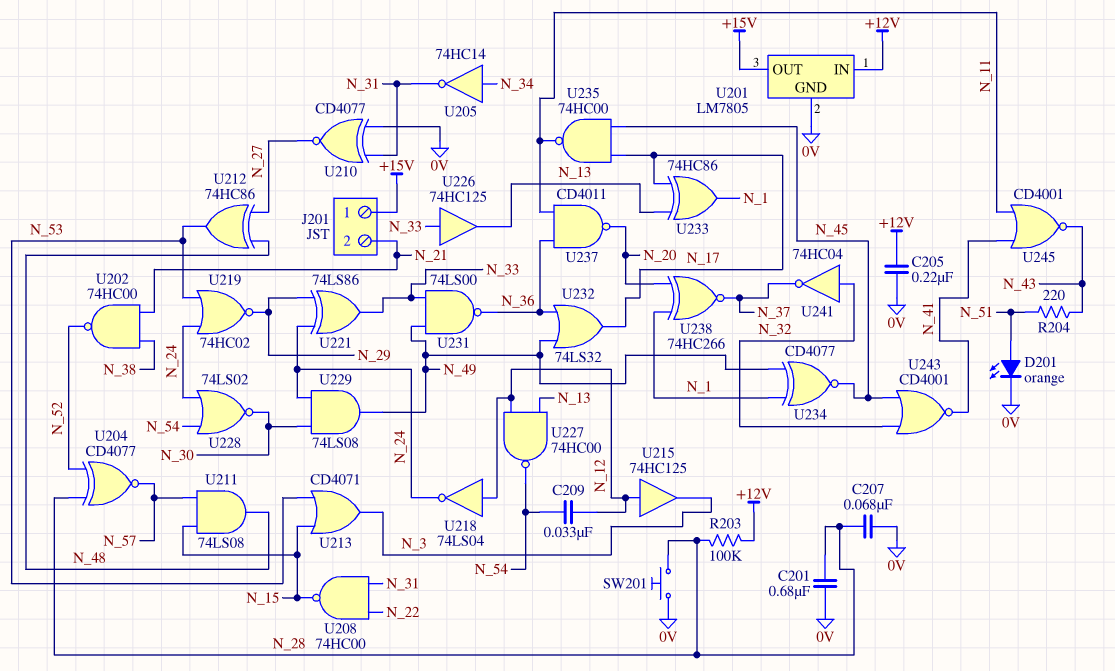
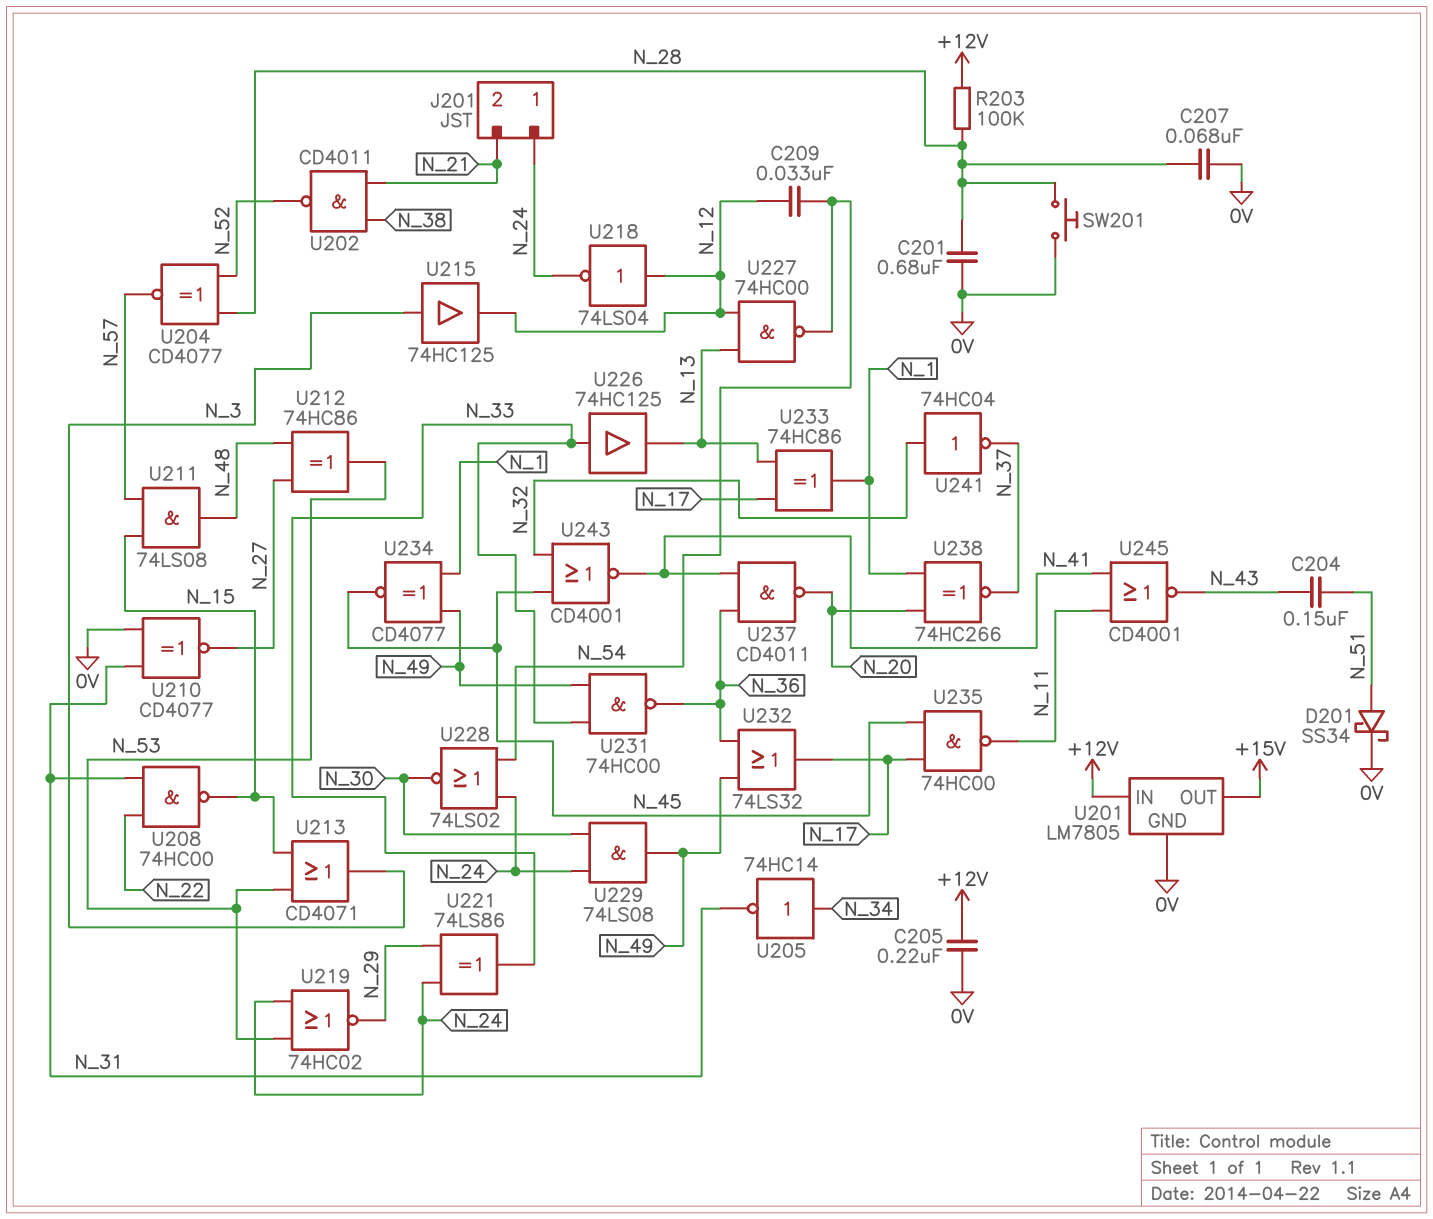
C204: none -> 150nF (N_43, N_51)
D201: LED orange (A N_51, K 0V) -> schottky SS34 (A N_51, K 0V)
J201 pin 1: +15V -> N_24
R204: 220 (N_43, N_51) -> none
U202: NAND 74HC00 (in N_21, in N_38, out N_52) -> NAND CD4011 (in N_21, in N_38, out N_52)
U215: buffer 74HC125 (in N_12, out N_3) -> buffer 74HC125 (in N_3, out N_12)
U231: NAND 74LS00 (in N_33, in N_49, out N_36) -> NAND 74HC00 (in N_33, in N_49, out N_36)
U237: NAND CD4011 (in N_11, in N_36, out N_20) -> NAND CD4011 (in N_36, in N_41, out N_20)

